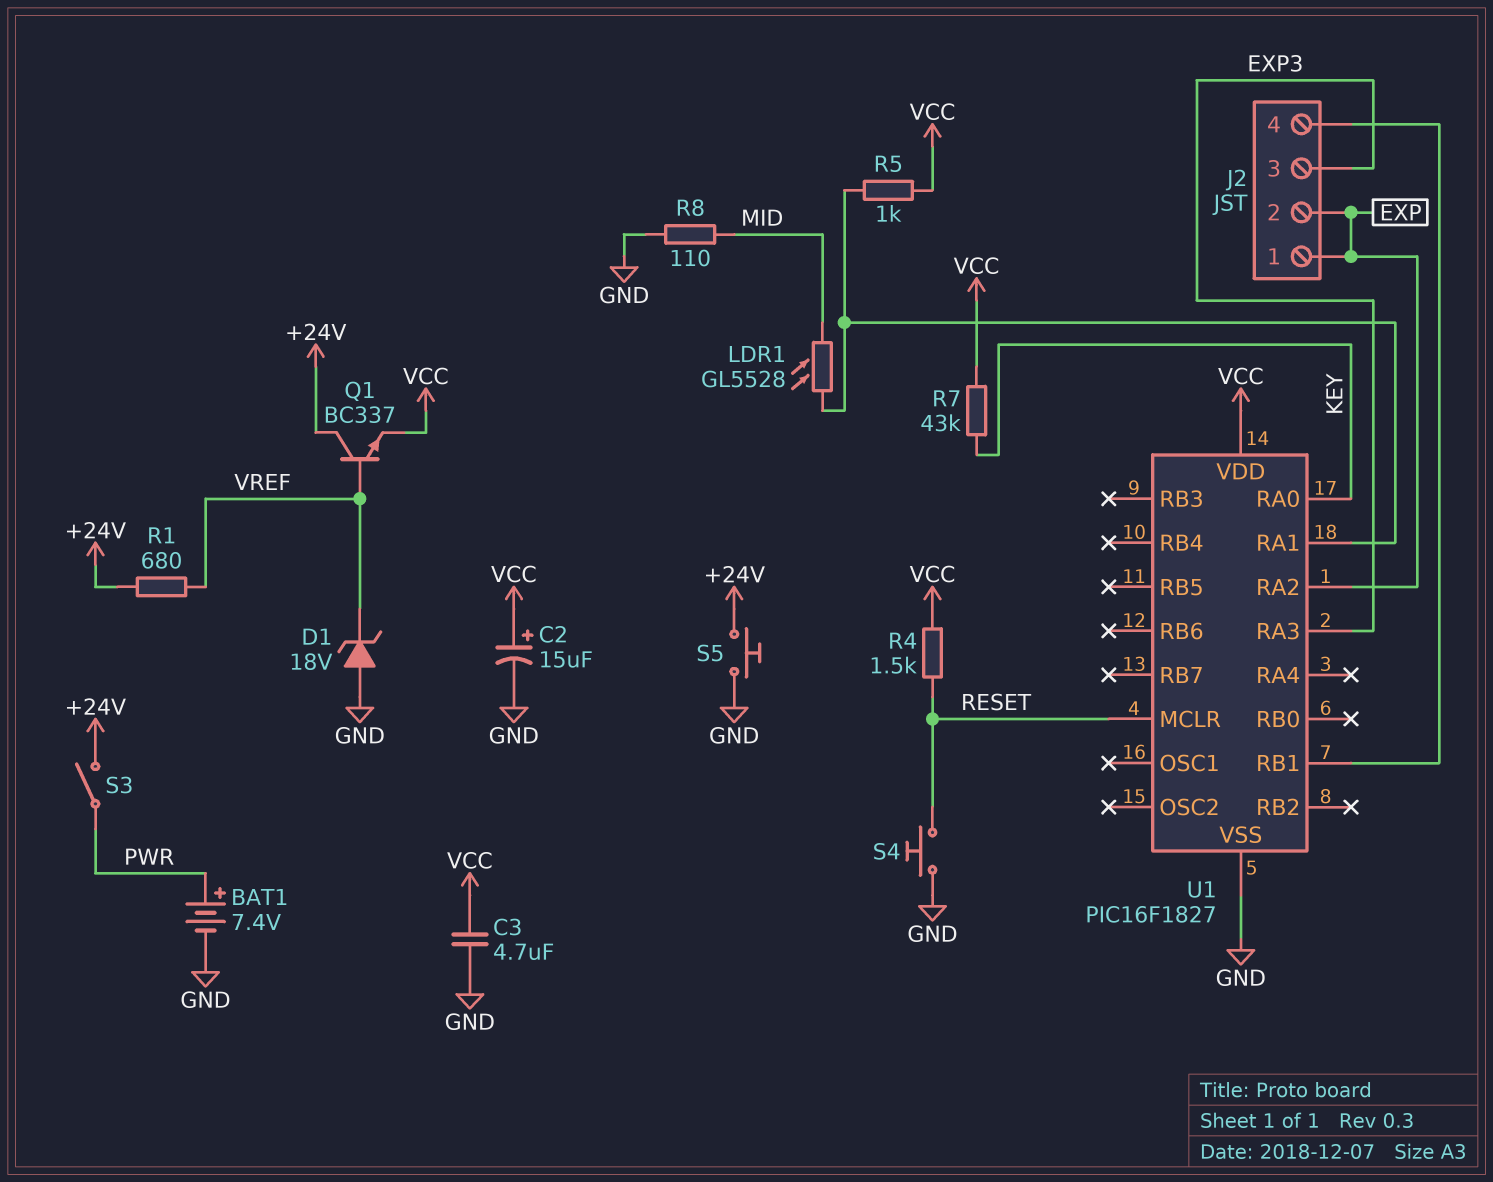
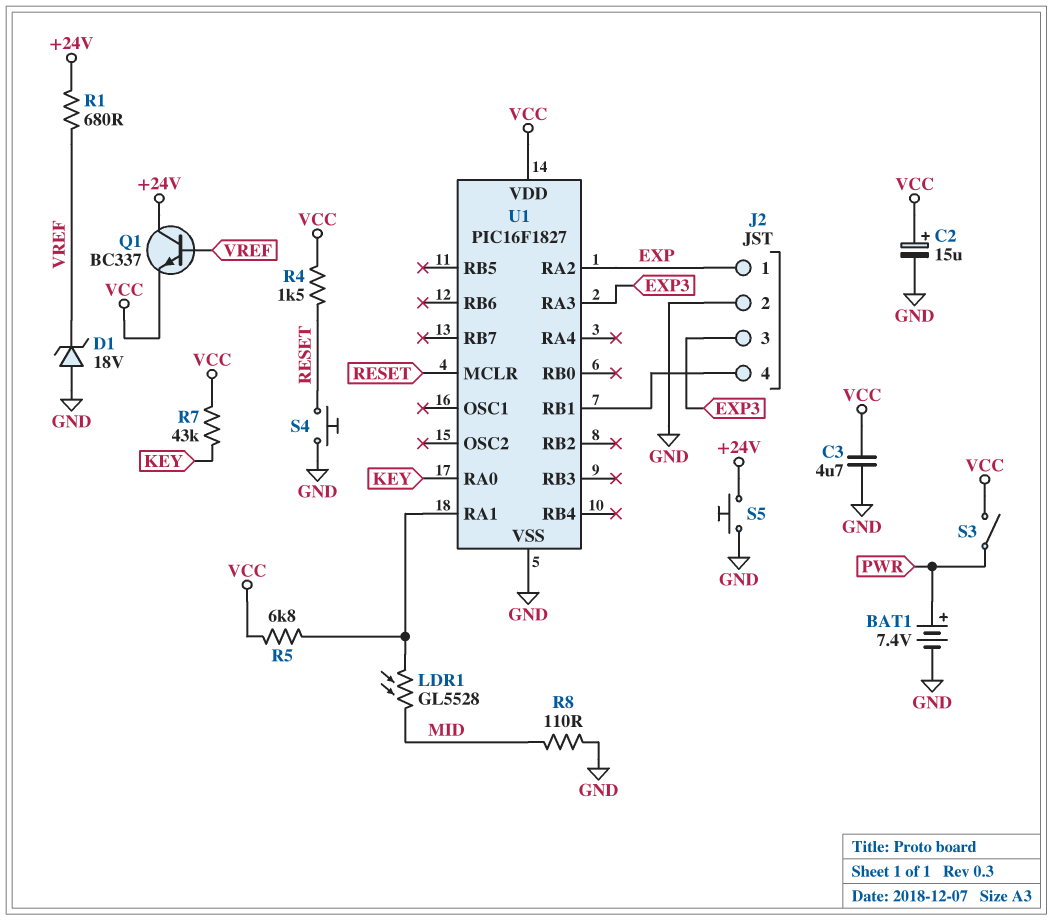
J2 pin 2: EXP -> GND
R5: 1k (U1/RA1, VCC) -> 6.8k (U1/RA1, VCC)
S3: switch (+24V, PWR) -> switch (PWR, VCC)

